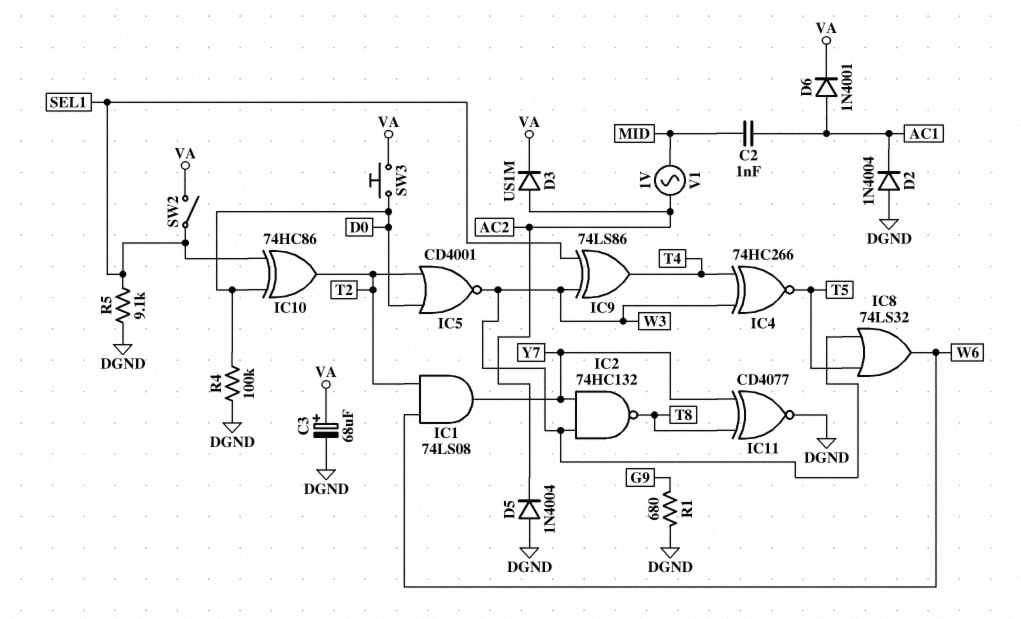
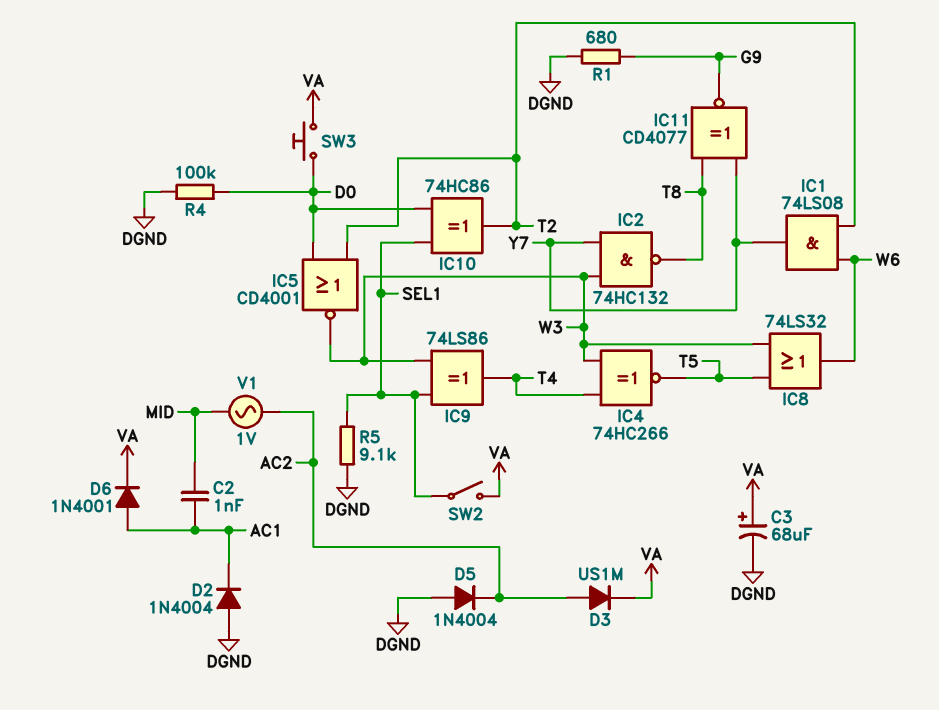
IC11: XNOR CD4077 (in T8, in Y7, out DGND) -> XNOR CD4077 (in T8, in Y7, out G9)

